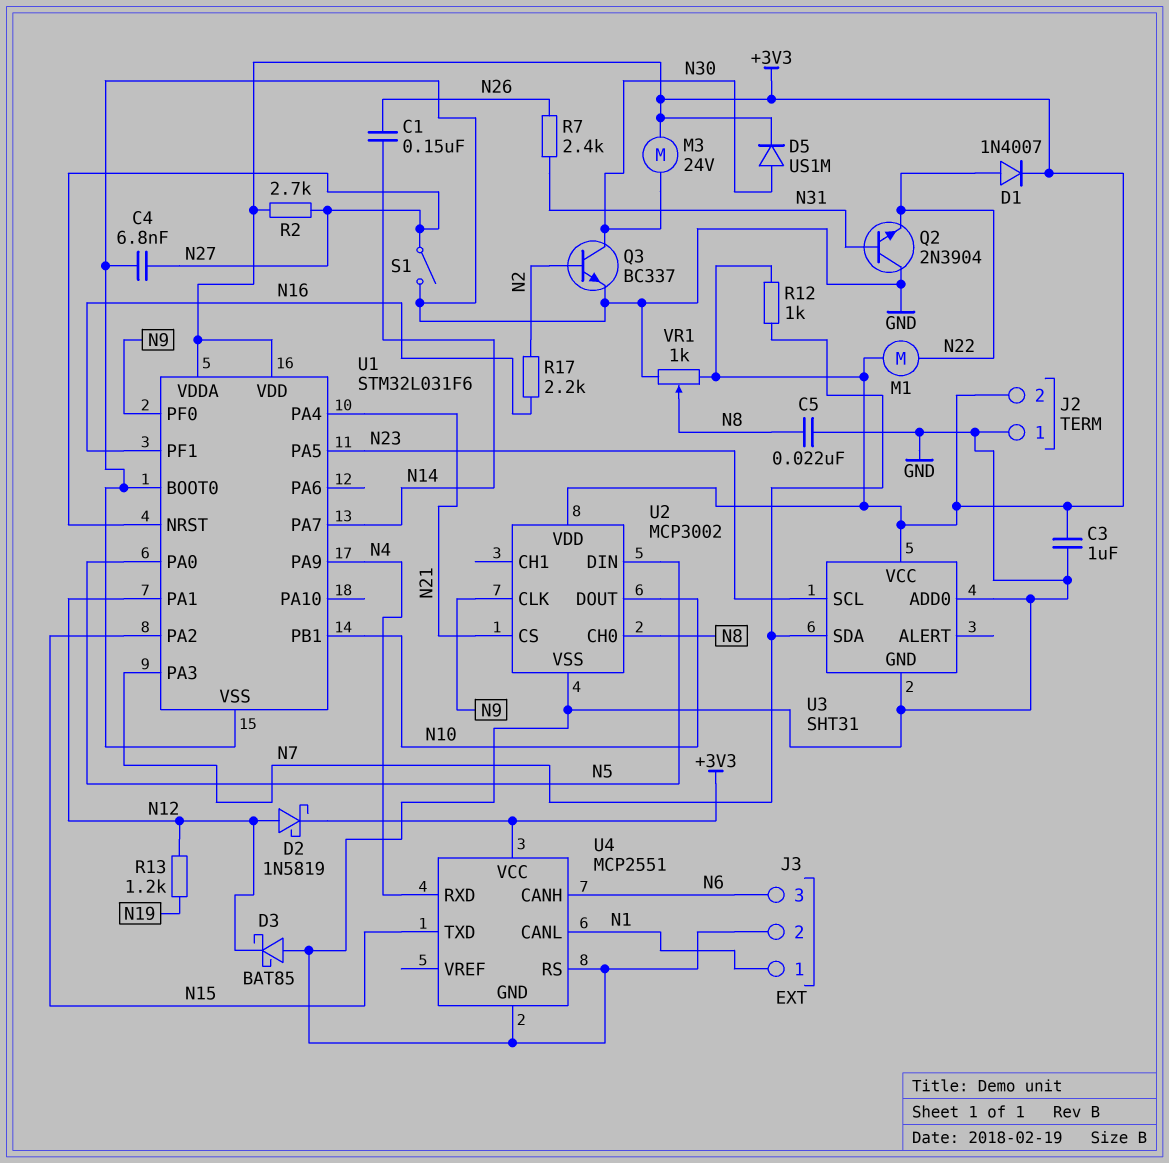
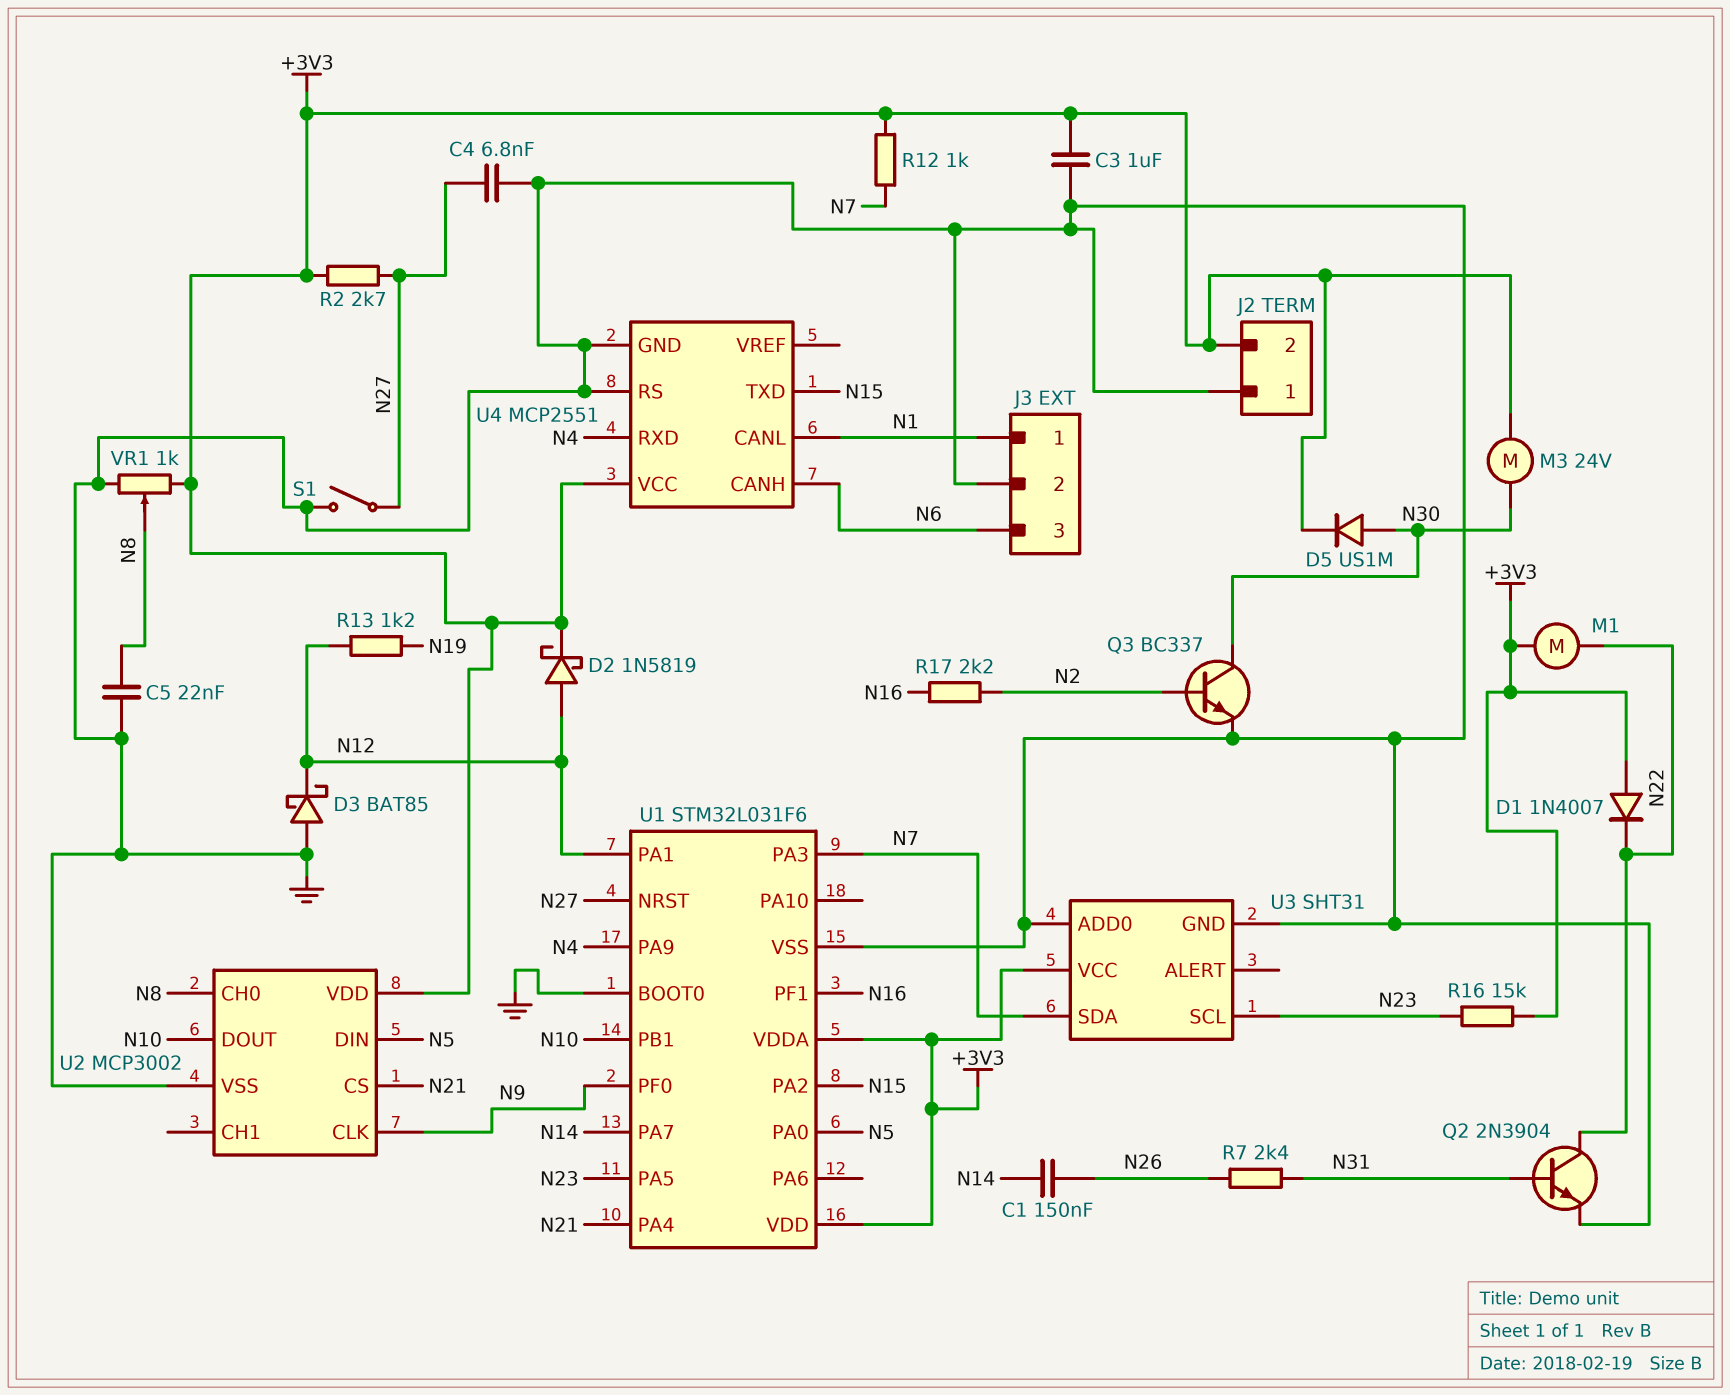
D1: diode 1N4007 (A N22, K +3V3) -> diode 1N4007 (A +3V3, K N22)
Q2: NPN 2N3904 (B N31, C GND, E N22) -> NPN 2N3904 (B N31, C N22, E GND)
R16: none -> 15k (+3V3, N23)

